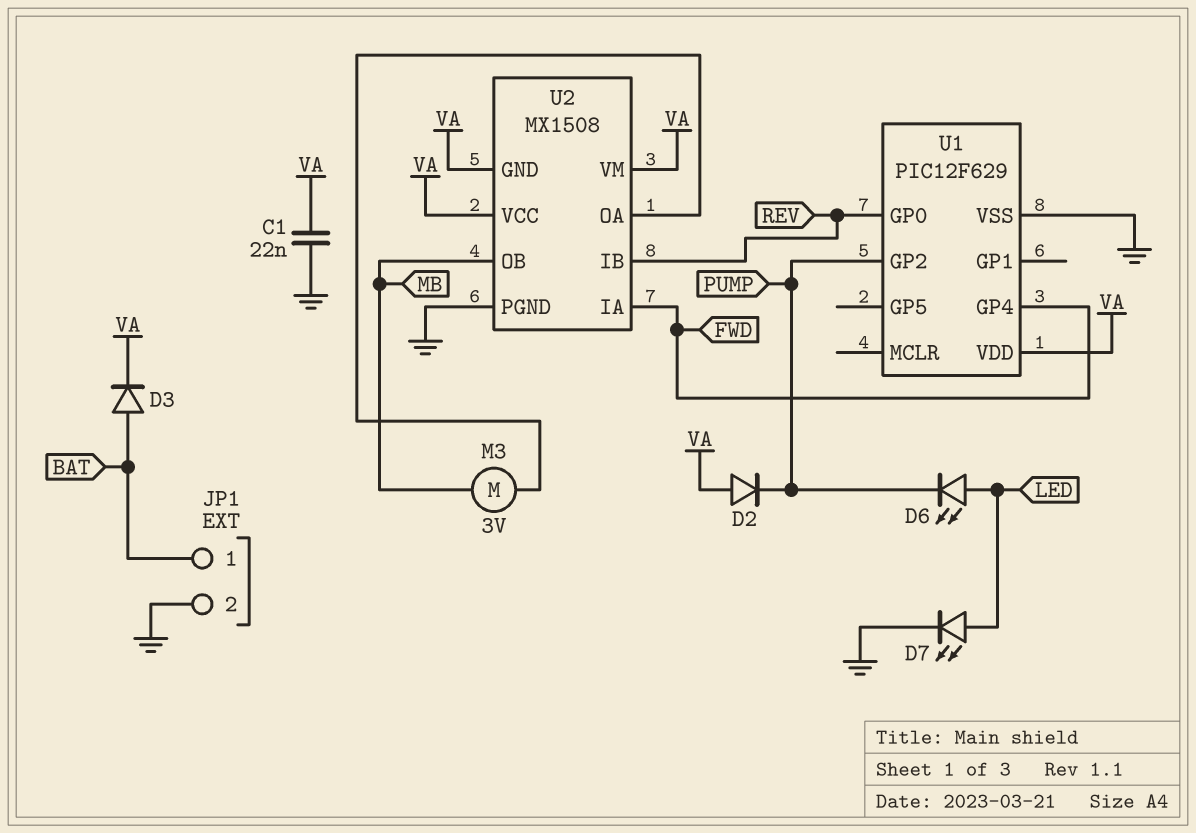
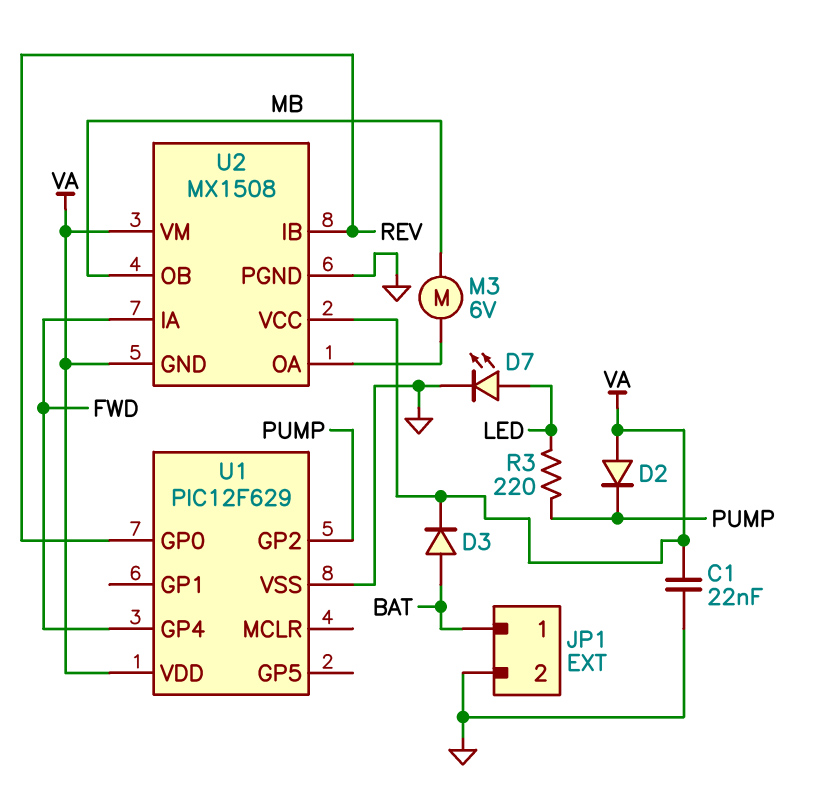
D6: LED (A LED, K PUMP) -> none
M3: motor 3V (MB, U2/OA) -> motor 6V (MB, U2/OA)
R3: none -> 220 (LED, PUMP)

